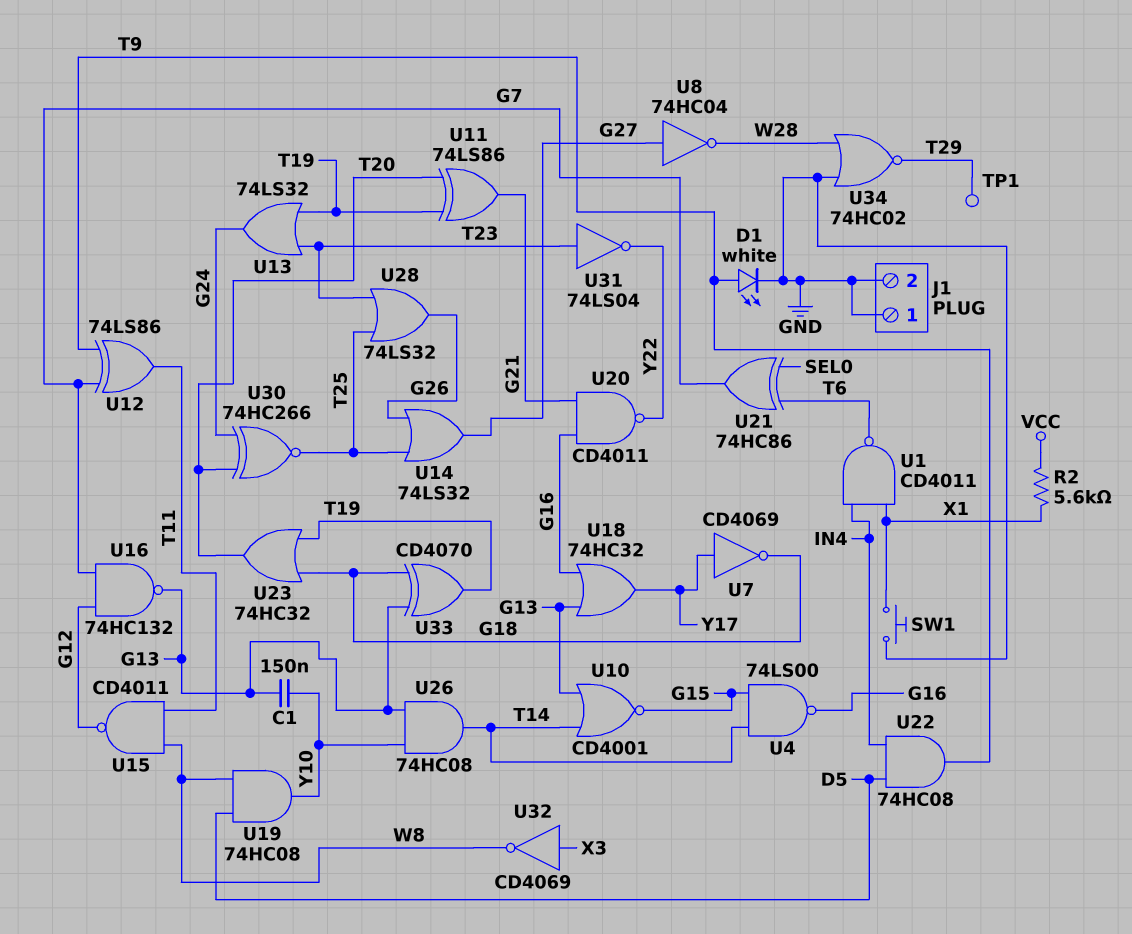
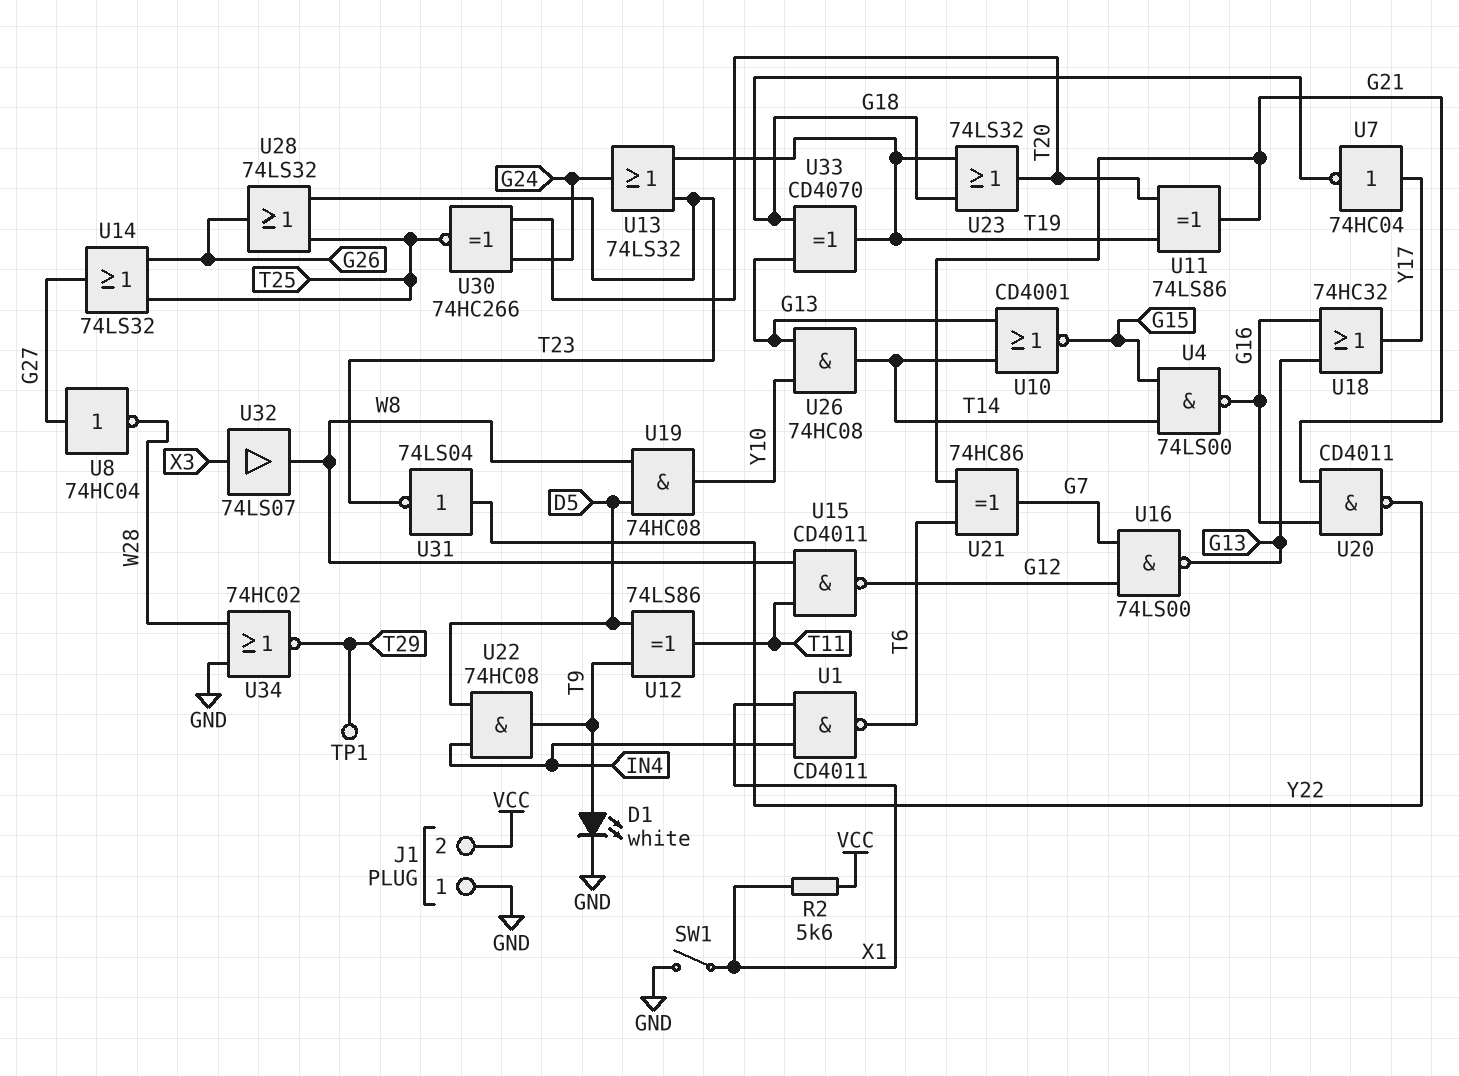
C1: 150nF (G13, Y10) -> none
J1 pin 2: GND -> VCC
SW1: button (GND, X1) -> switch (GND, X1)
U7: NOT CD4069 (in Y17, out G18) -> NOT 74HC04 (in Y17, out G18)
U12: XOR 74LS86 (in G7, in T9, out T11) -> XOR 74LS86 (in D5, in T9, out T11)
U16: NAND 74HC132 (in G7, in G12, out G13) -> NAND 74LS00 (in G7, in G12, out G13)
U21: XOR 74HC86 (in SEL0, in T6, out G7) -> XOR 74HC86 (in G21, in T6, out G7)
U23: OR 74HC32 (in G18, in T19, out T20) -> OR 74LS32 (in G18, in T19, out T20)
U31: NOT 74LS04 (in T23, out Y22) -> NOT 74LS04 (in Y22, out T23)
U32: NOT CD4069 (in X3, out W8) -> buffer 74LS07 (in X3, out W8)

